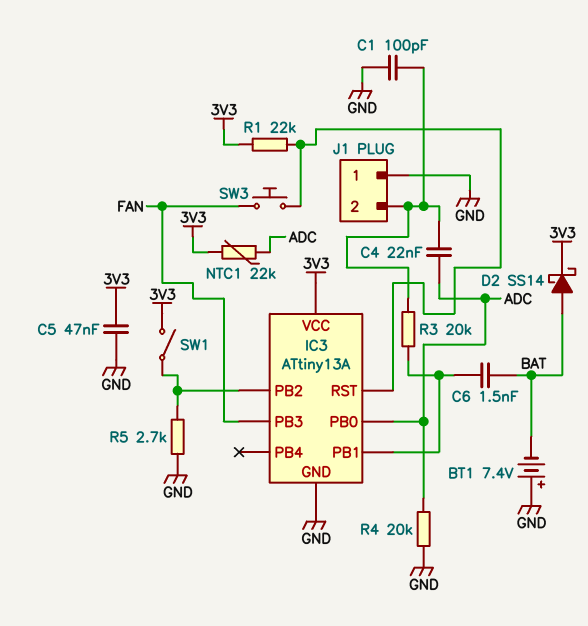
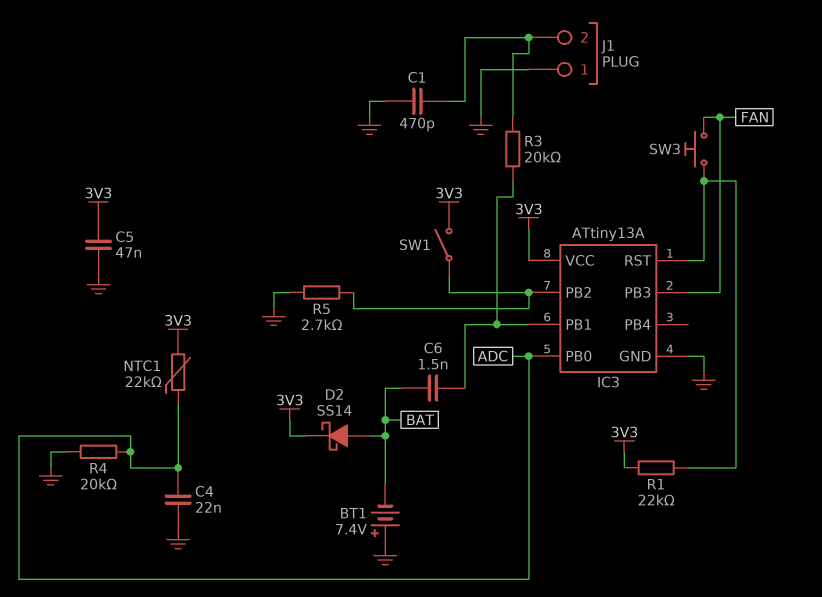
C1: 100pF (GND, J1/2) -> 470pF (GND, J1/2)
C4: 22nF (ADC, J1/2) -> 22nF (ADC, GND)

